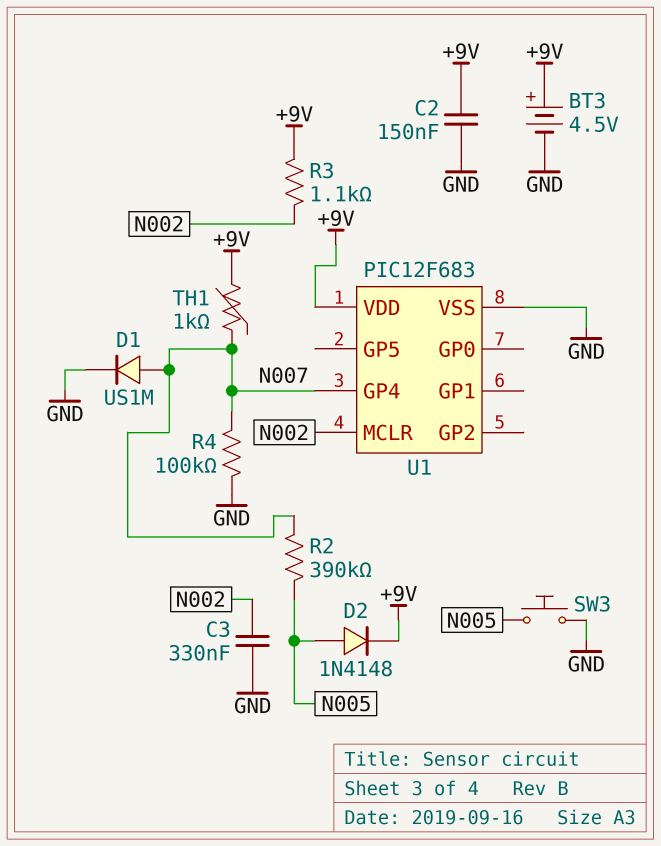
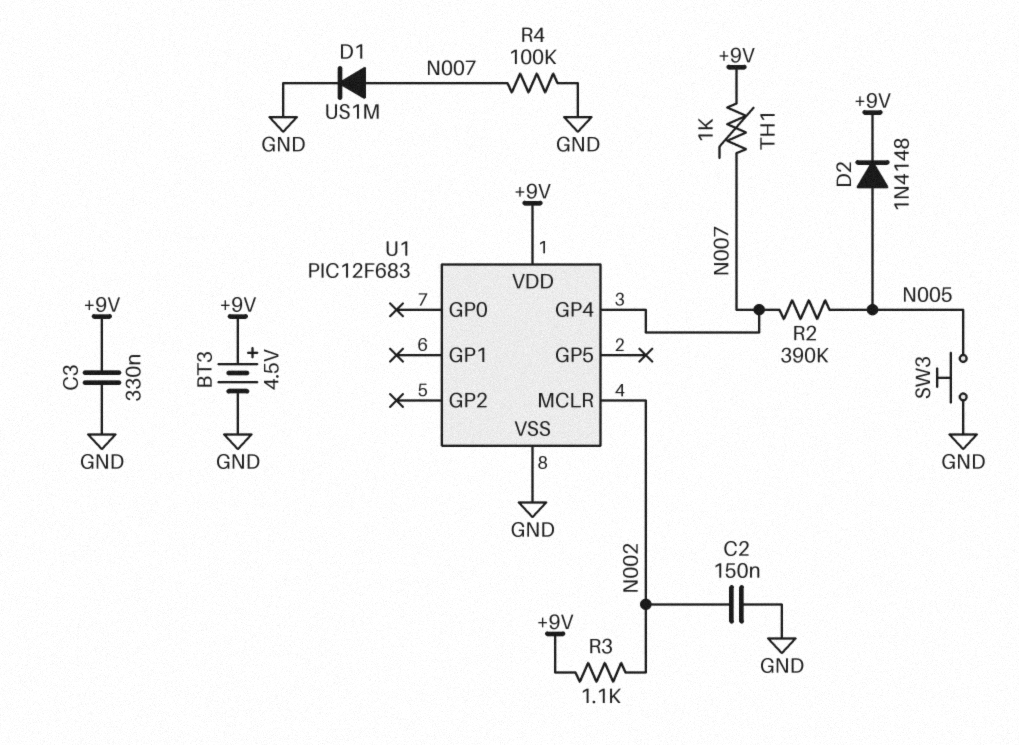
C2: 150nF (+9V, GND) -> 150nF (GND, N002)
C3: 330nF (GND, N002) -> 330nF (+9V, GND)

